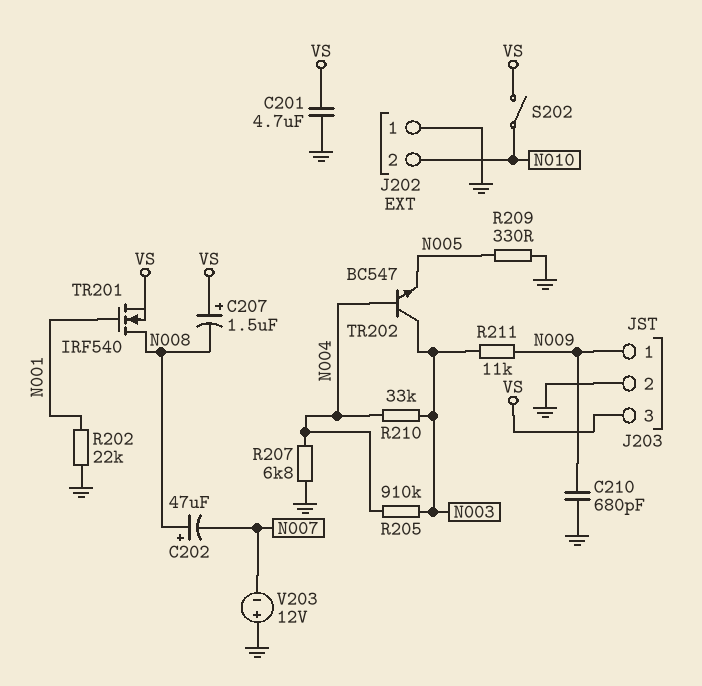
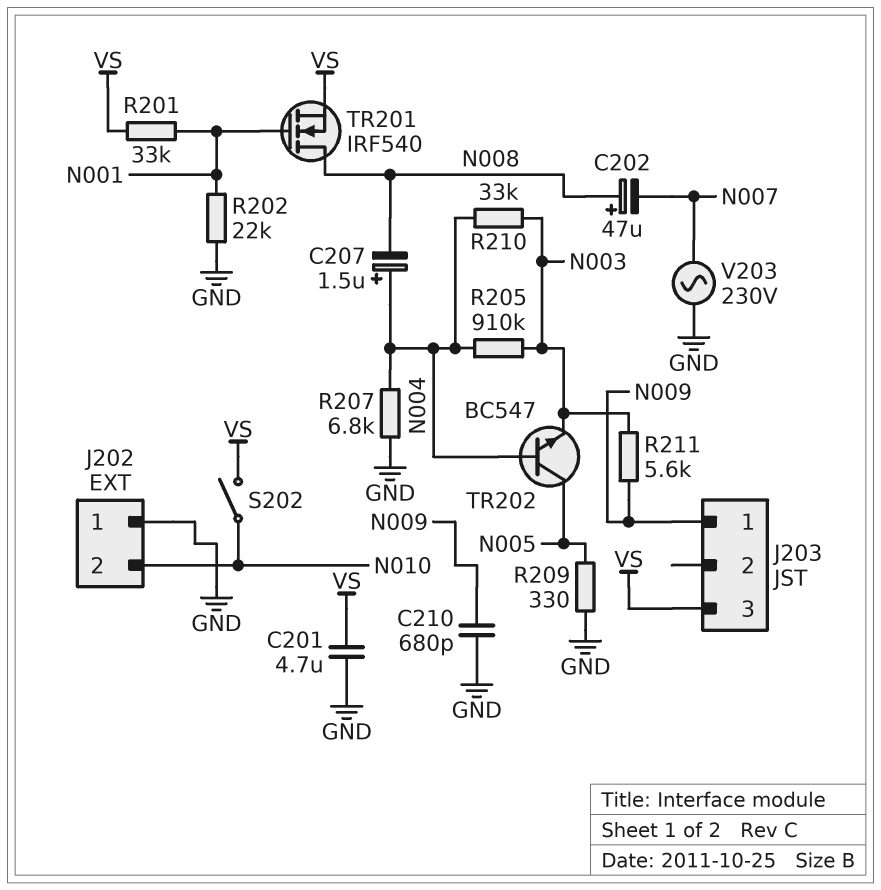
C207: 1.5uF (plus VS, minus N008) -> 1.5uF (plus N004, minus N008)
J203 pin 2: GND -> none
R201: none -> 33k (N001, VS)
R211: 11k (N003, N009) -> 5.6k (N003, N009)
TR202: NPN BC547 (B N004, C N003, E N005) -> NPN BC547 (B N004, C N005, E N003)
V203: 12V (plus GND, minus N007) -> AC 230V (GND, N007)

